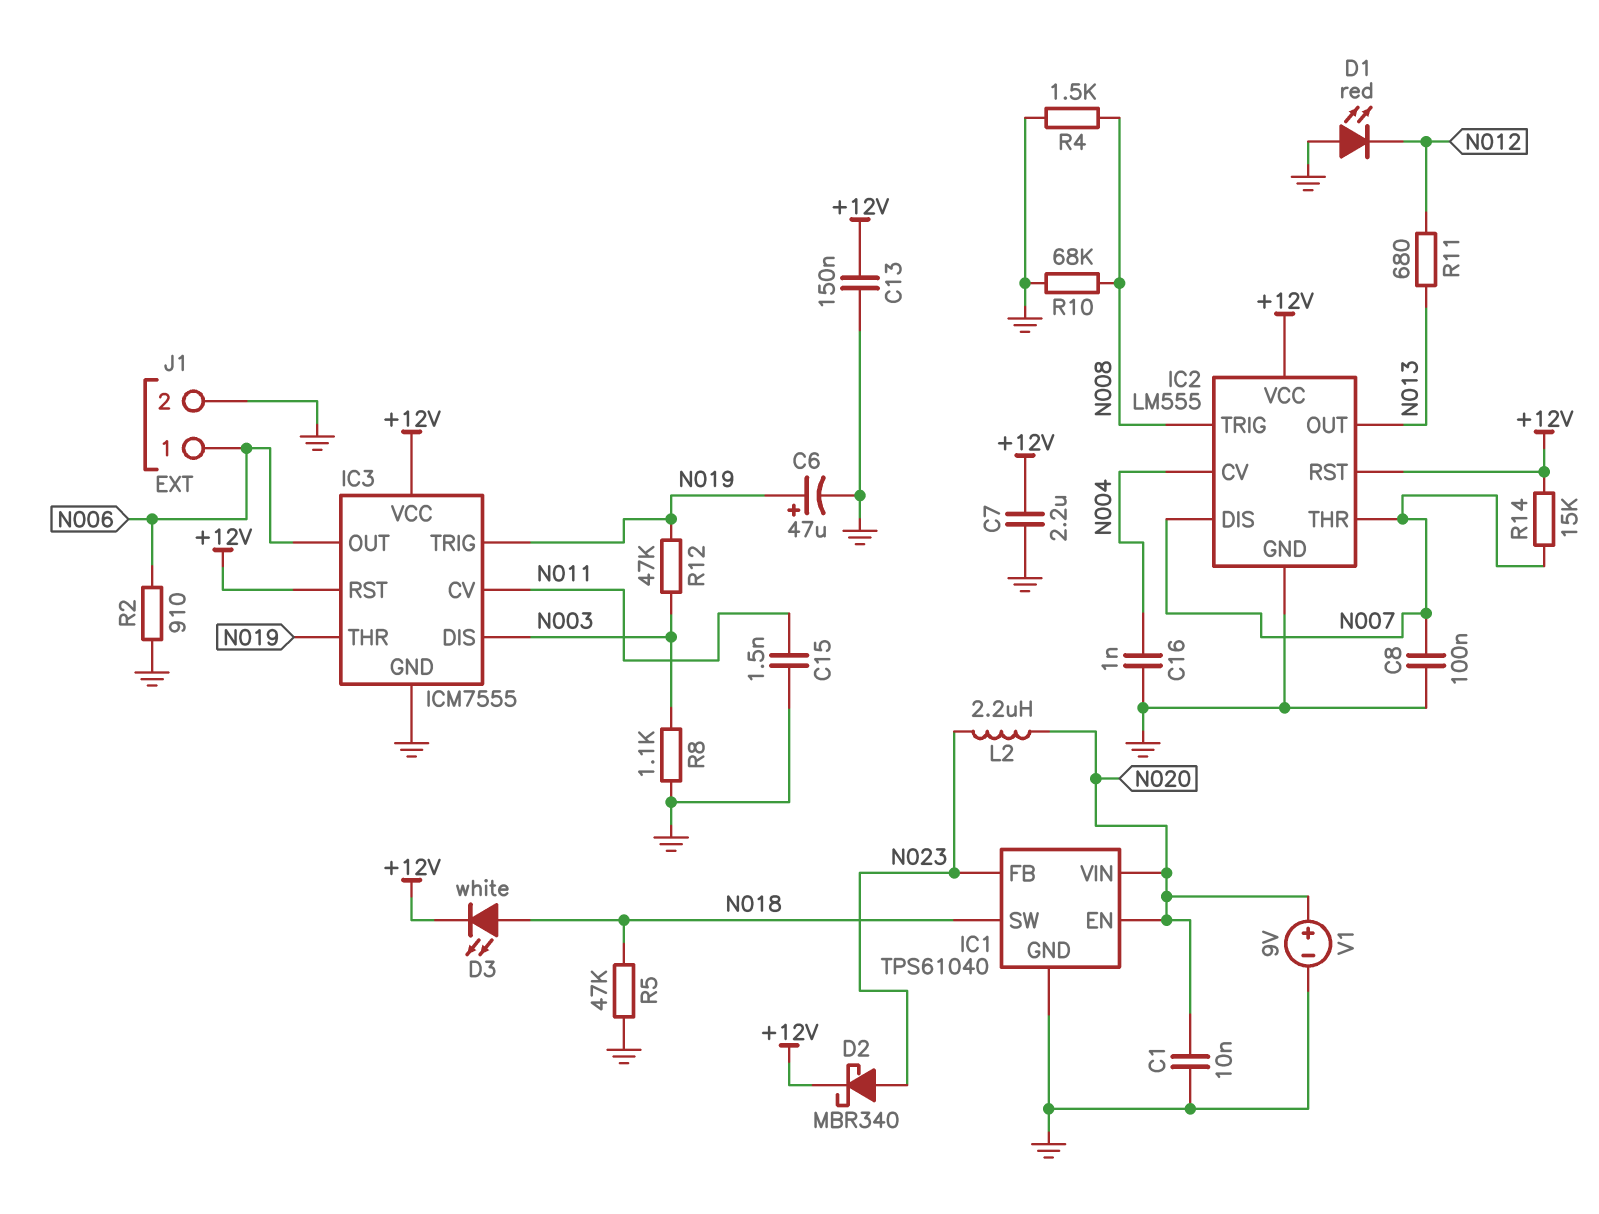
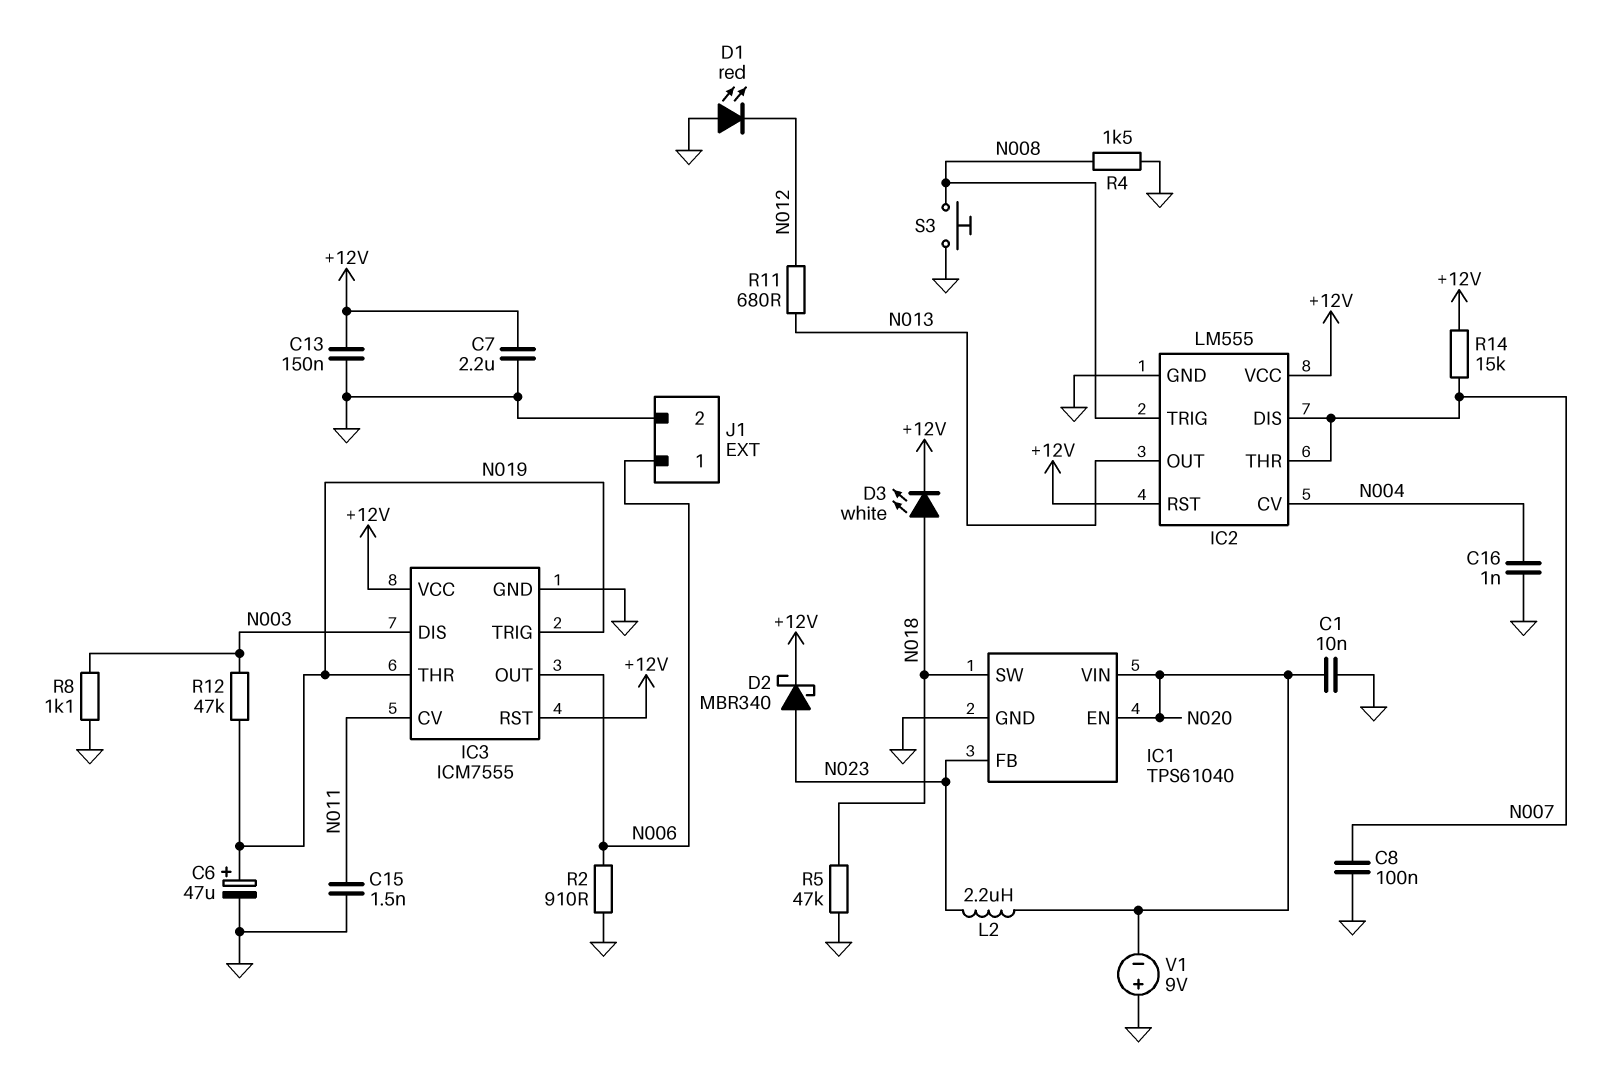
R10: 68k (GND, N008) -> none
S3: none -> button (GND, N008)
V1: 9V (plus N020, minus GND) -> 9V (plus GND, minus N020)

